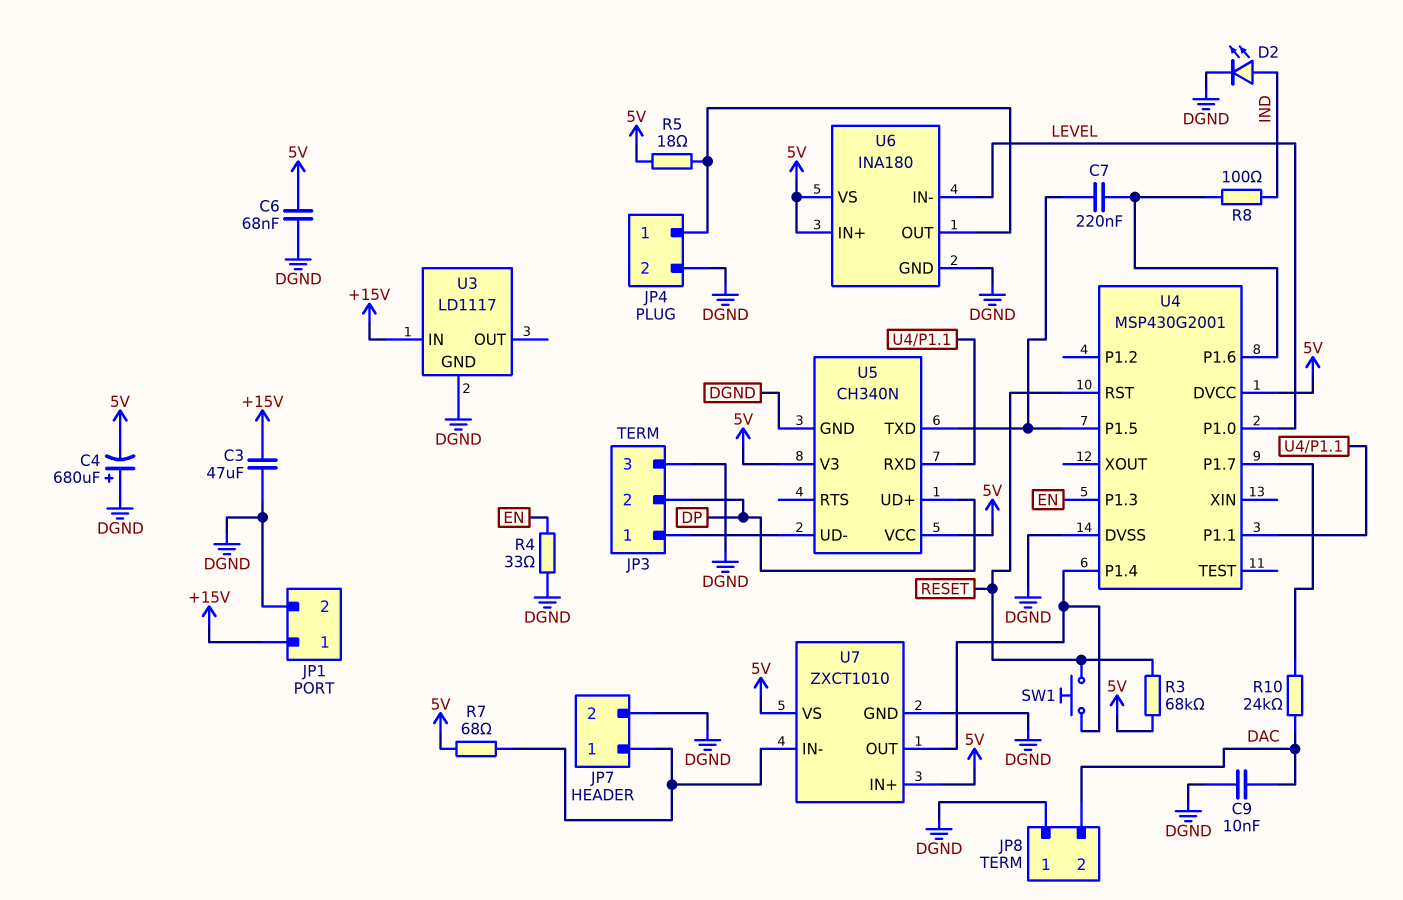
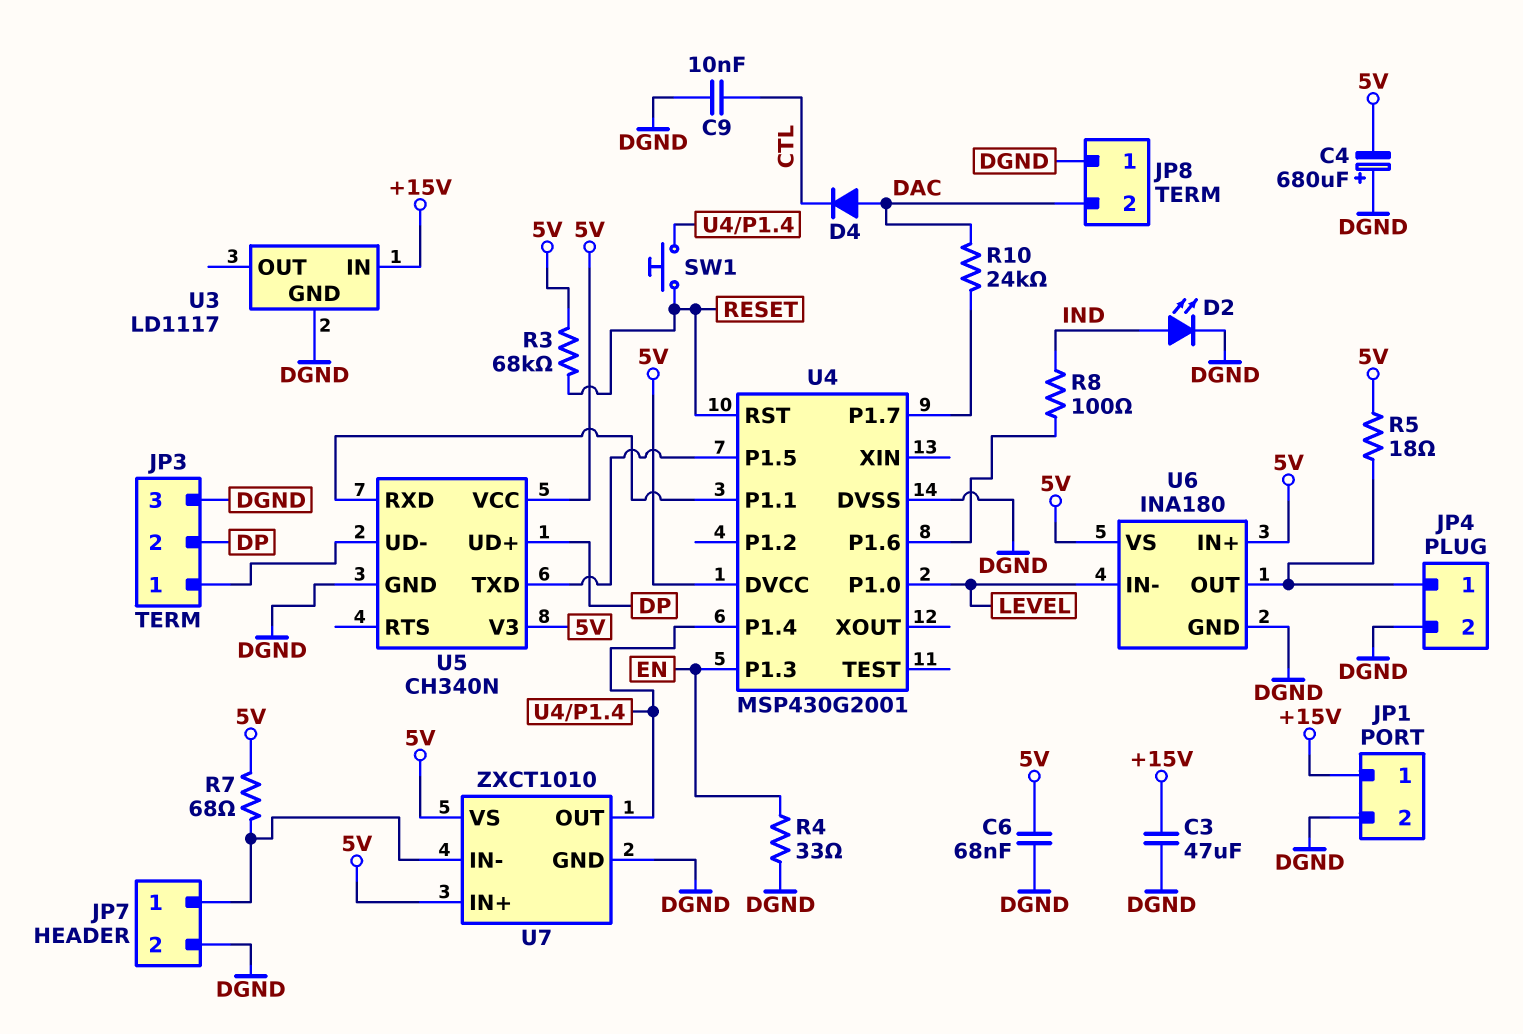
C7: 220nF (U4/P1.5, U4/P1.6) -> none
C9: 10nF (DAC, DGND) -> 10nF (CTL, DGND)
D4: none -> diode (A DAC, K CTL)

